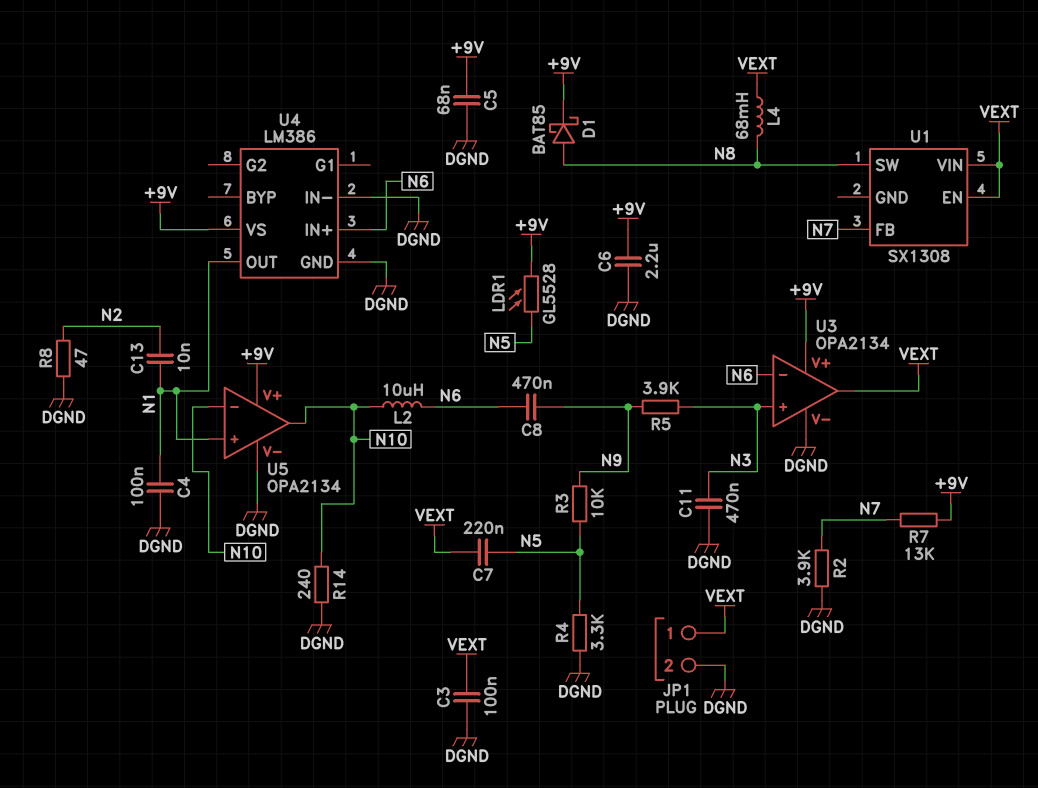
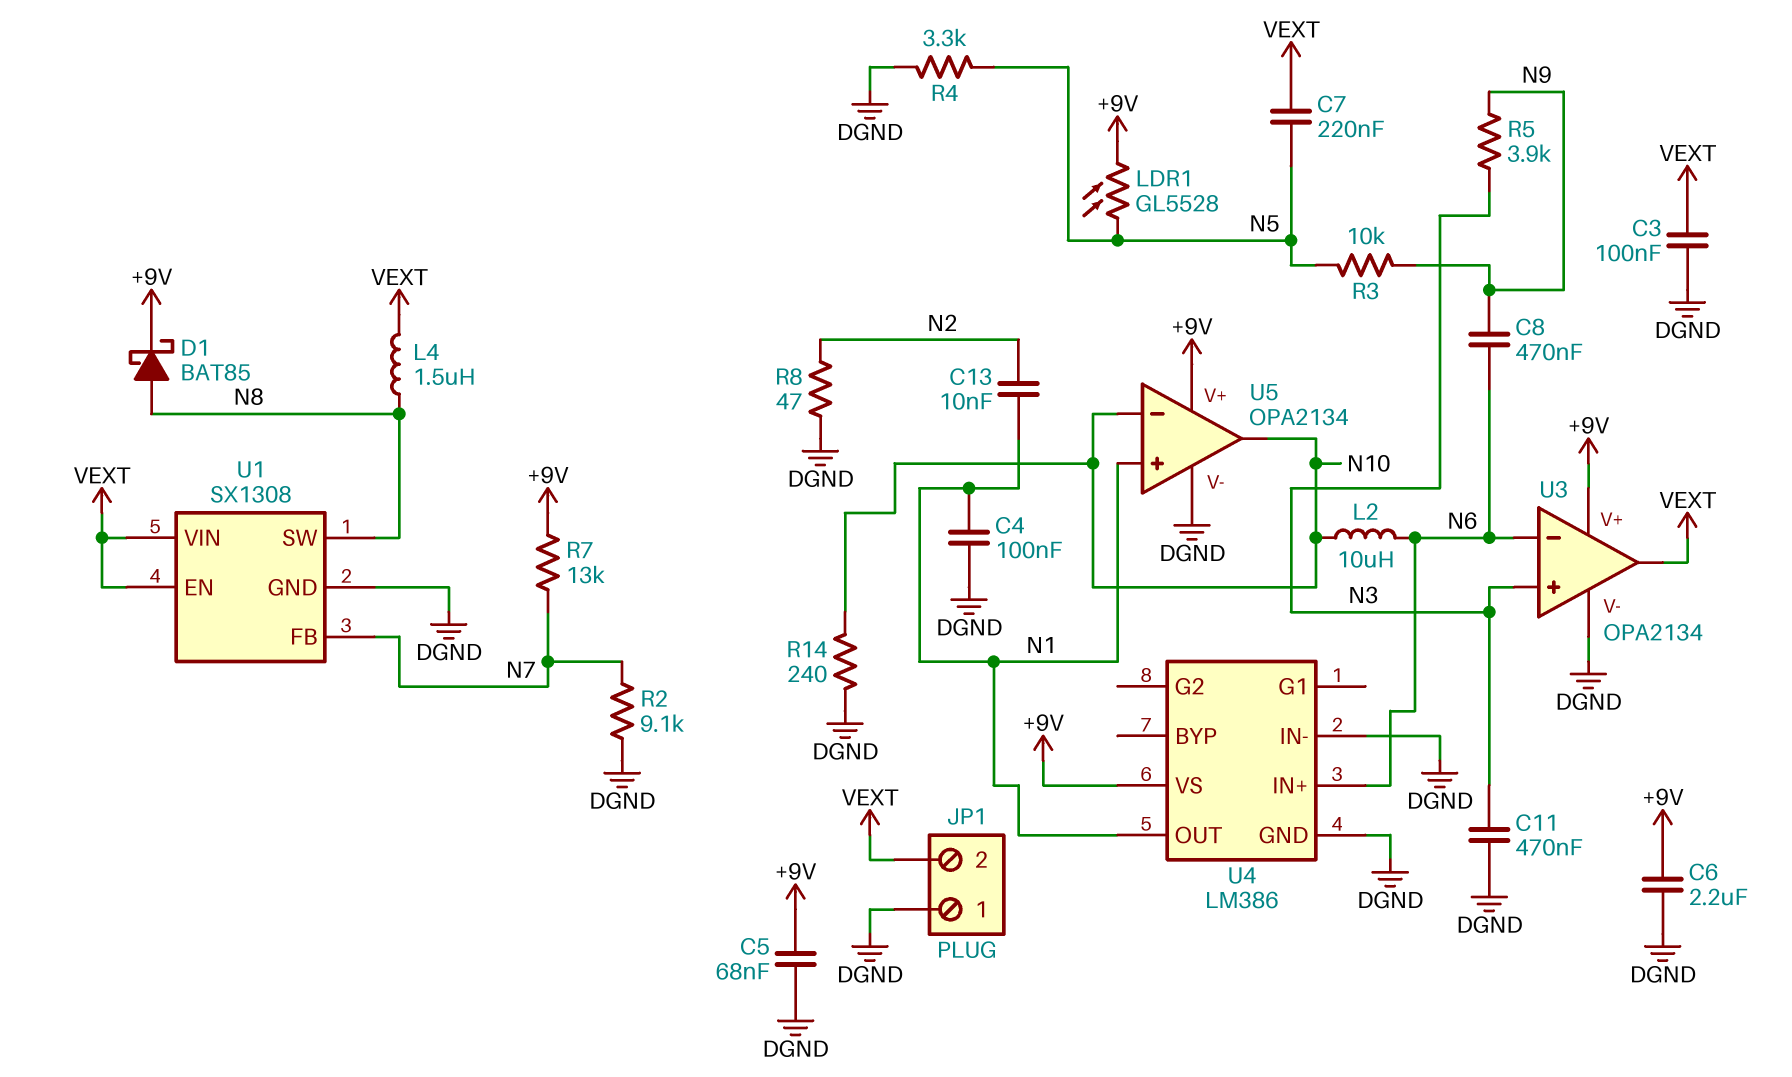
JP1 pin 1: VEXT -> DGND
JP1 pin 2: DGND -> VEXT
L4: 68mH (N8, VEXT) -> 1.5uH (N8, VEXT)
R2: 3.9k (DGND, N7) -> 9.1k (DGND, N7)
U1 pin GND: none -> DGND

